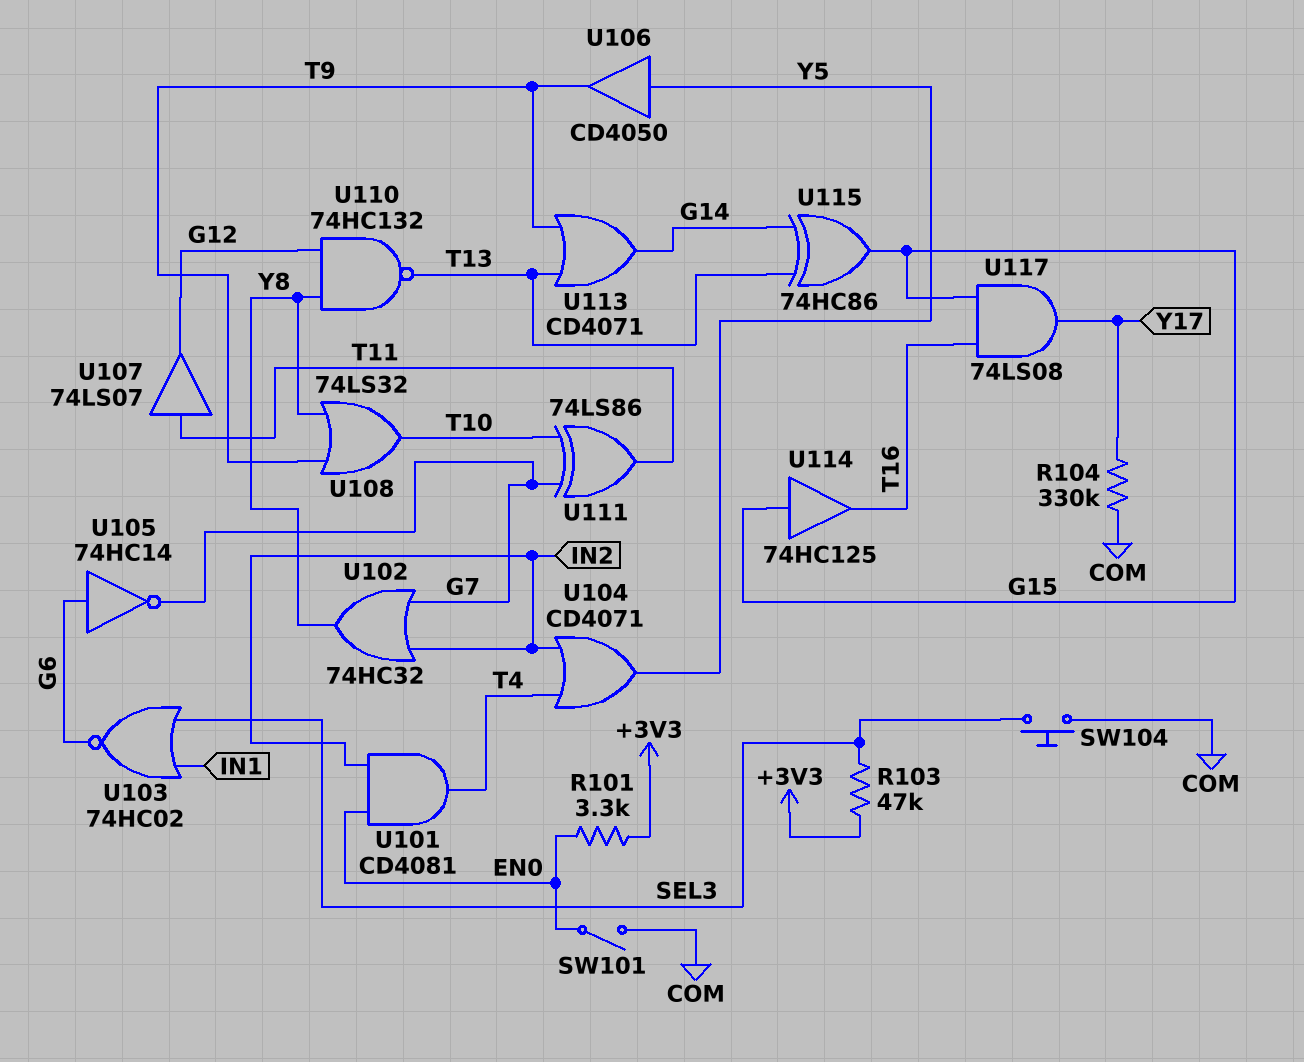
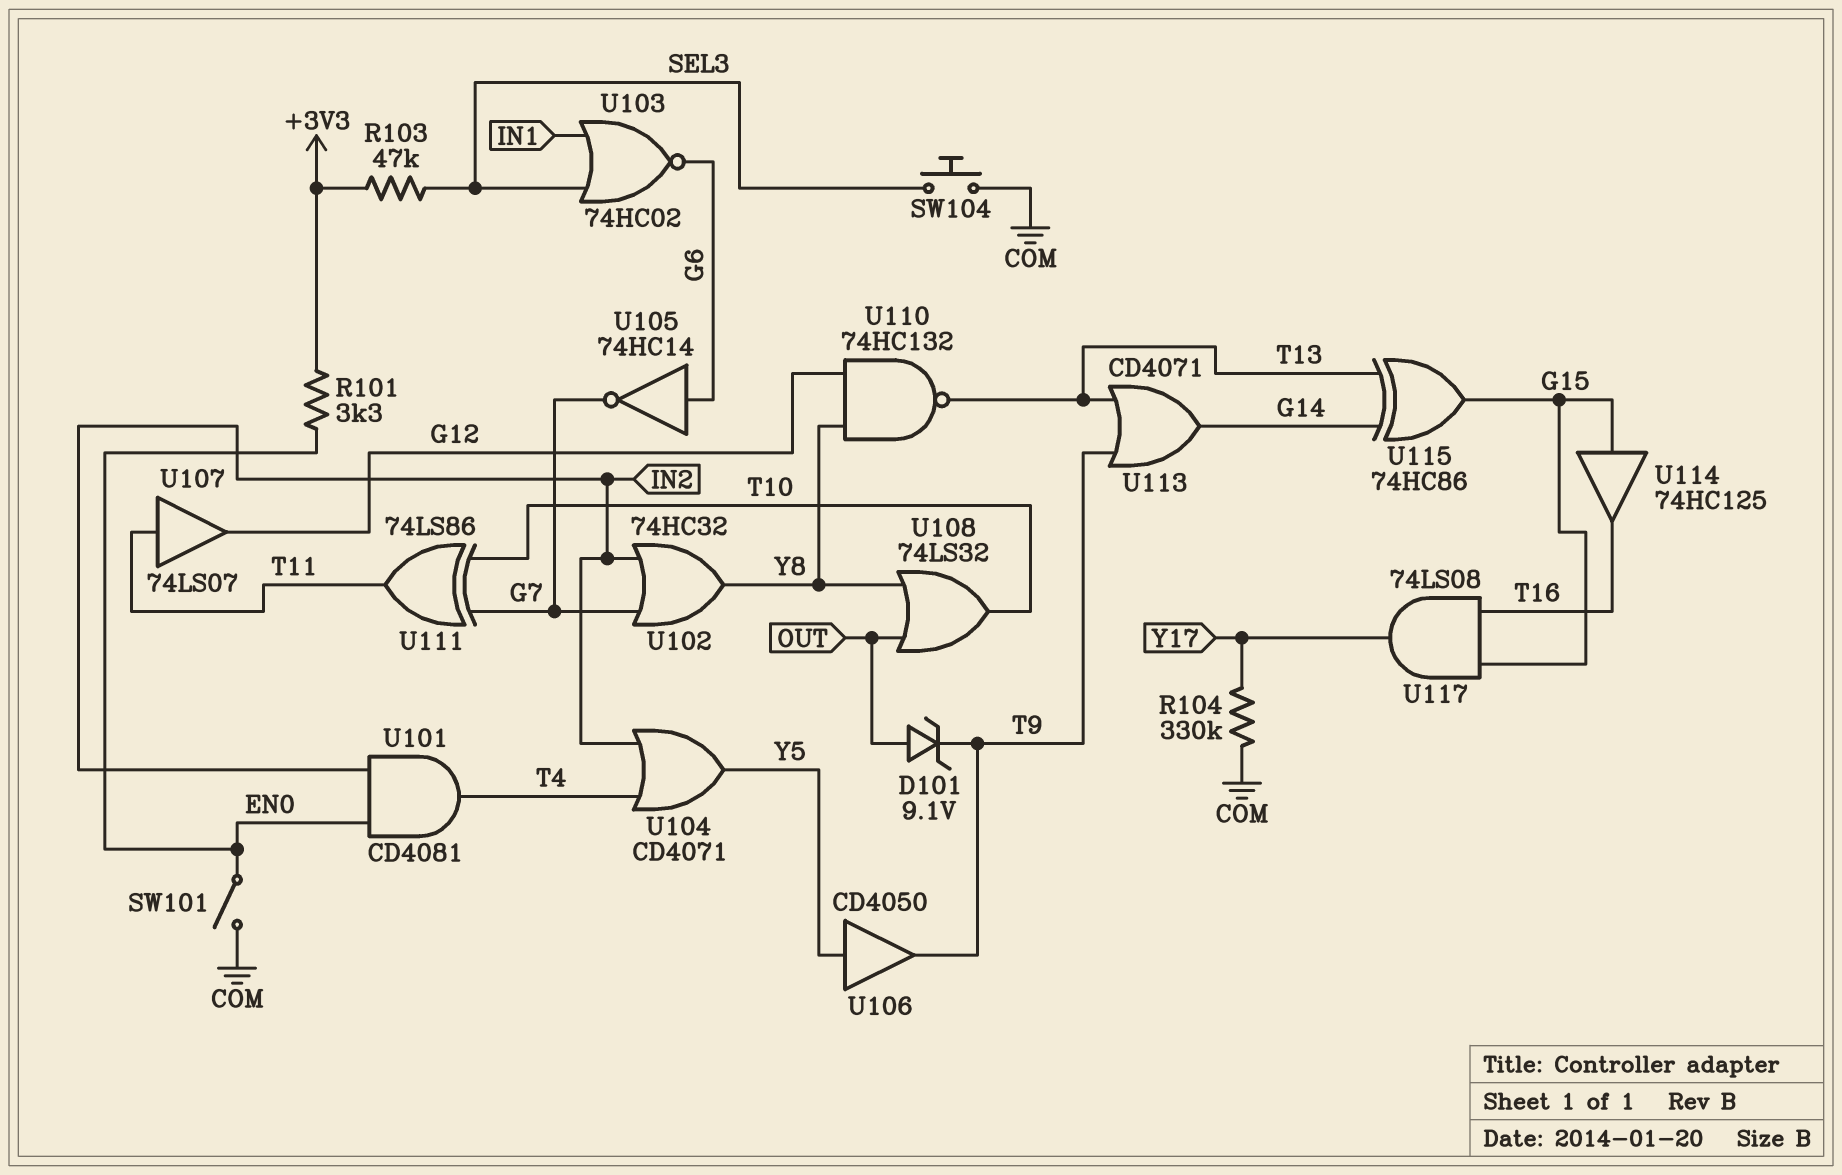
D101: none -> zener 9.1V (A OUT, K T9)
U108: OR 74LS32 (in T9, in Y8, out T10) -> OR 74LS32 (in OUT, in Y8, out T10)

